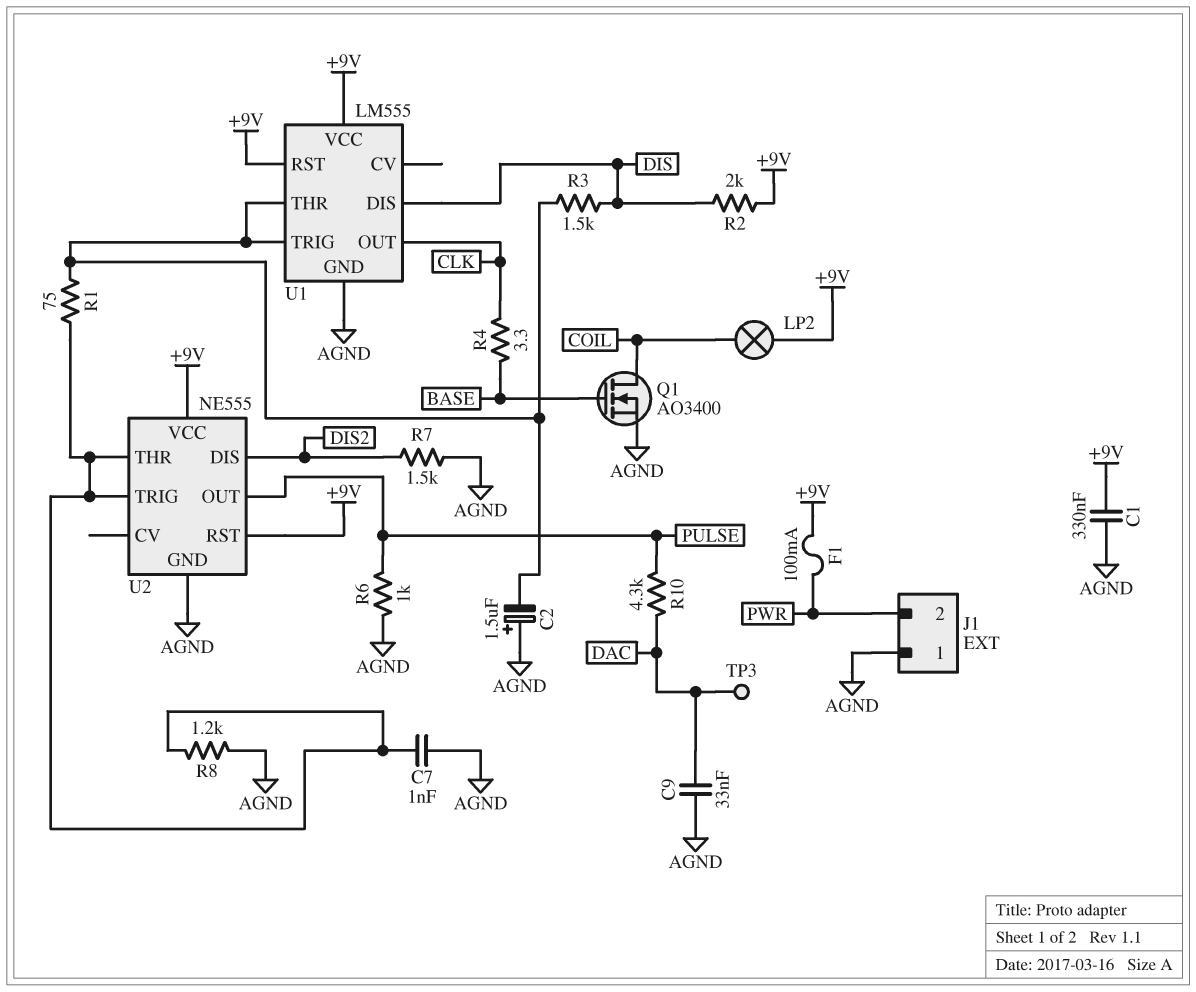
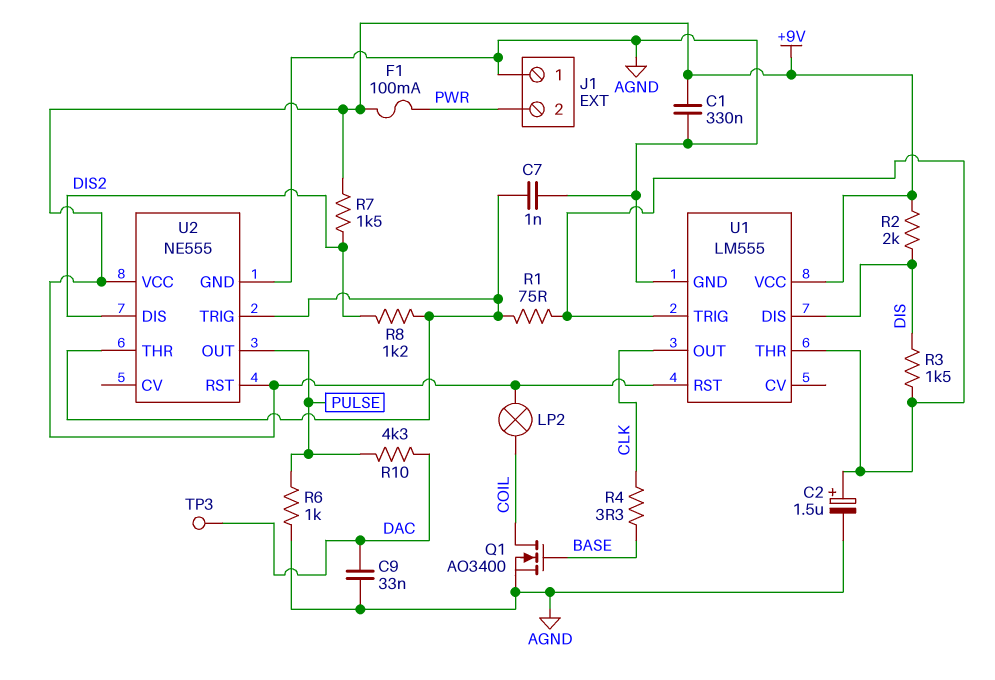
C2: 1.5uF (plus AGND, minus U1/THR) -> 1.5uF (plus U1/THR, minus AGND)
R7: 1.5k (AGND, DIS2) -> 1.5k (+9V, DIS2)
R8: 1.2k (AGND, U2/THR) -> 1.2k (DIS2, U2/THR)

